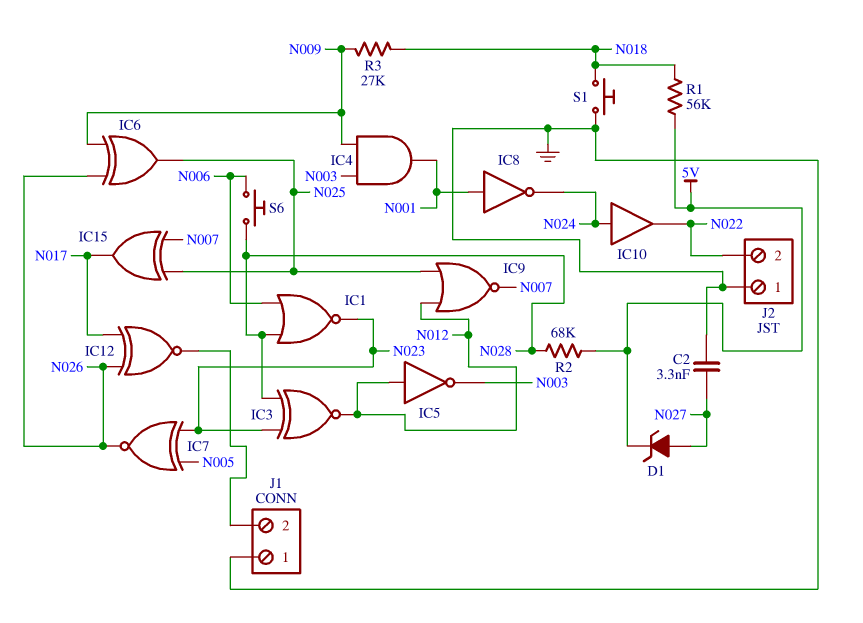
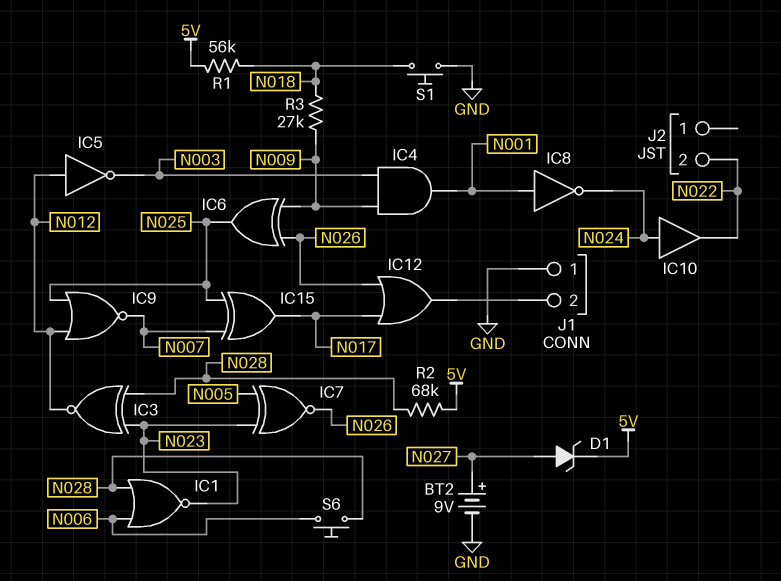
BT2: none -> 9V (plus N027, minus GND)
C2: 3.3nF (GND, N027) -> none
IC12: XNOR (in N017, in N026, out J1/2) -> OR (in N017, in N026, out J1/2)
J2 pin 1: GND -> none

